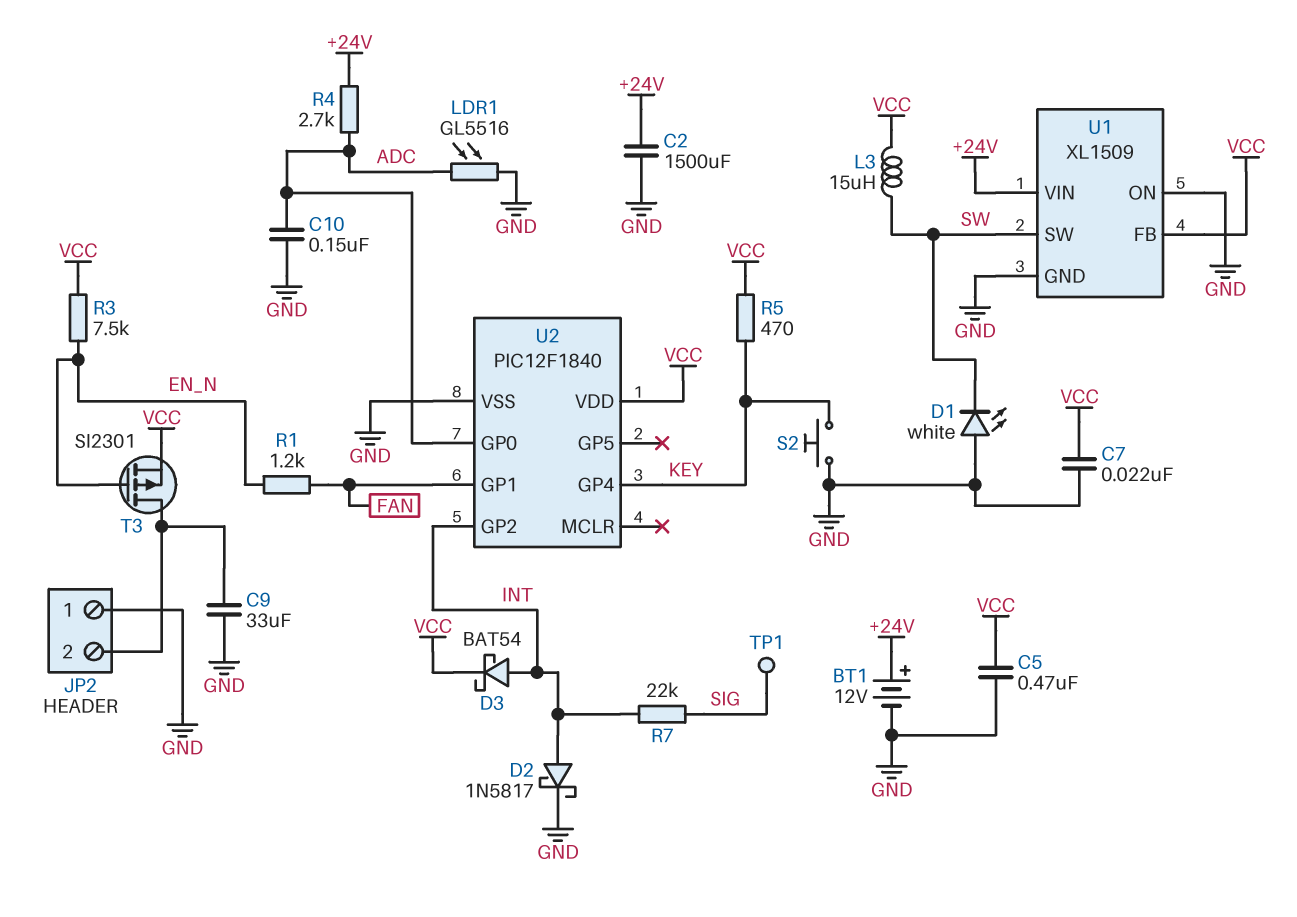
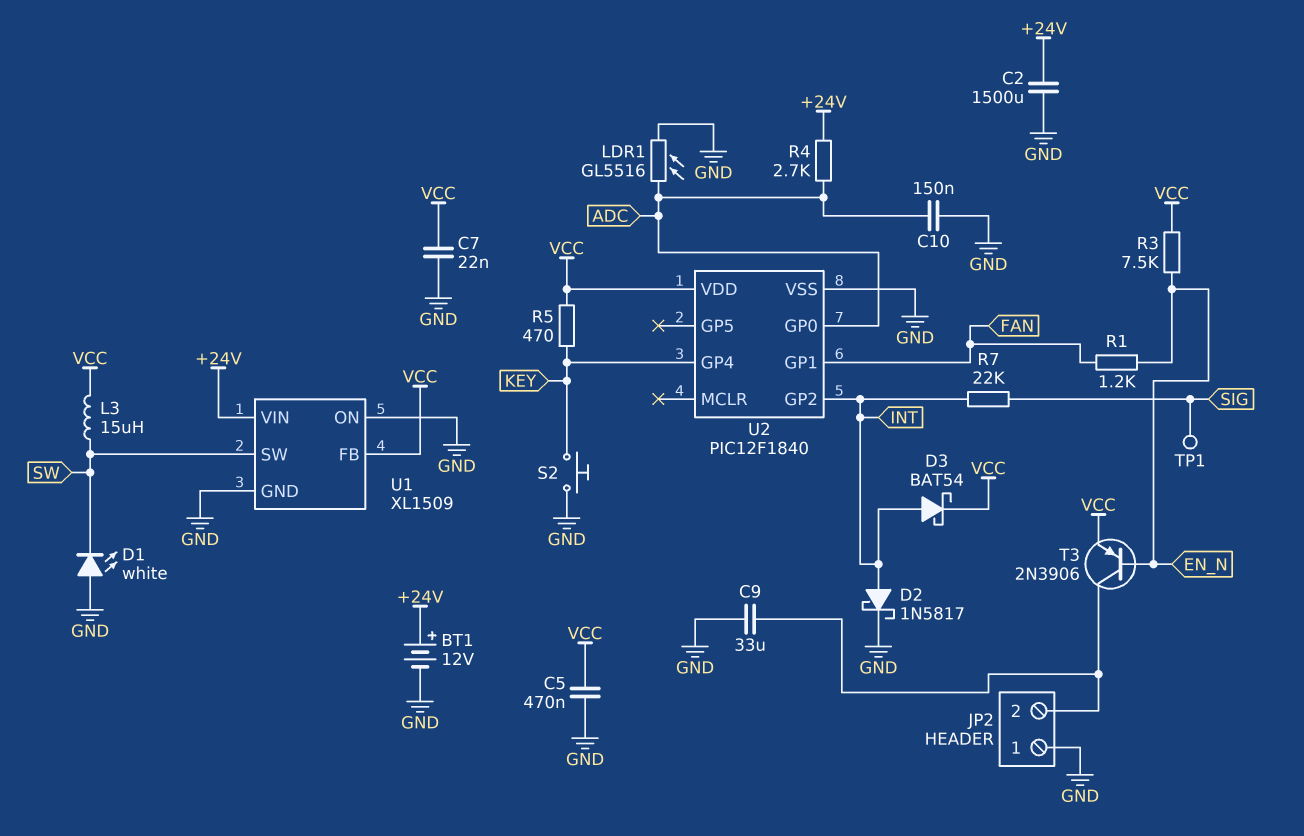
T3: PMOS SI2301 (G EN_N, D JP2/2, S VCC) -> PNP 2N3906 (B EN_N, C JP2/2, E VCC)

